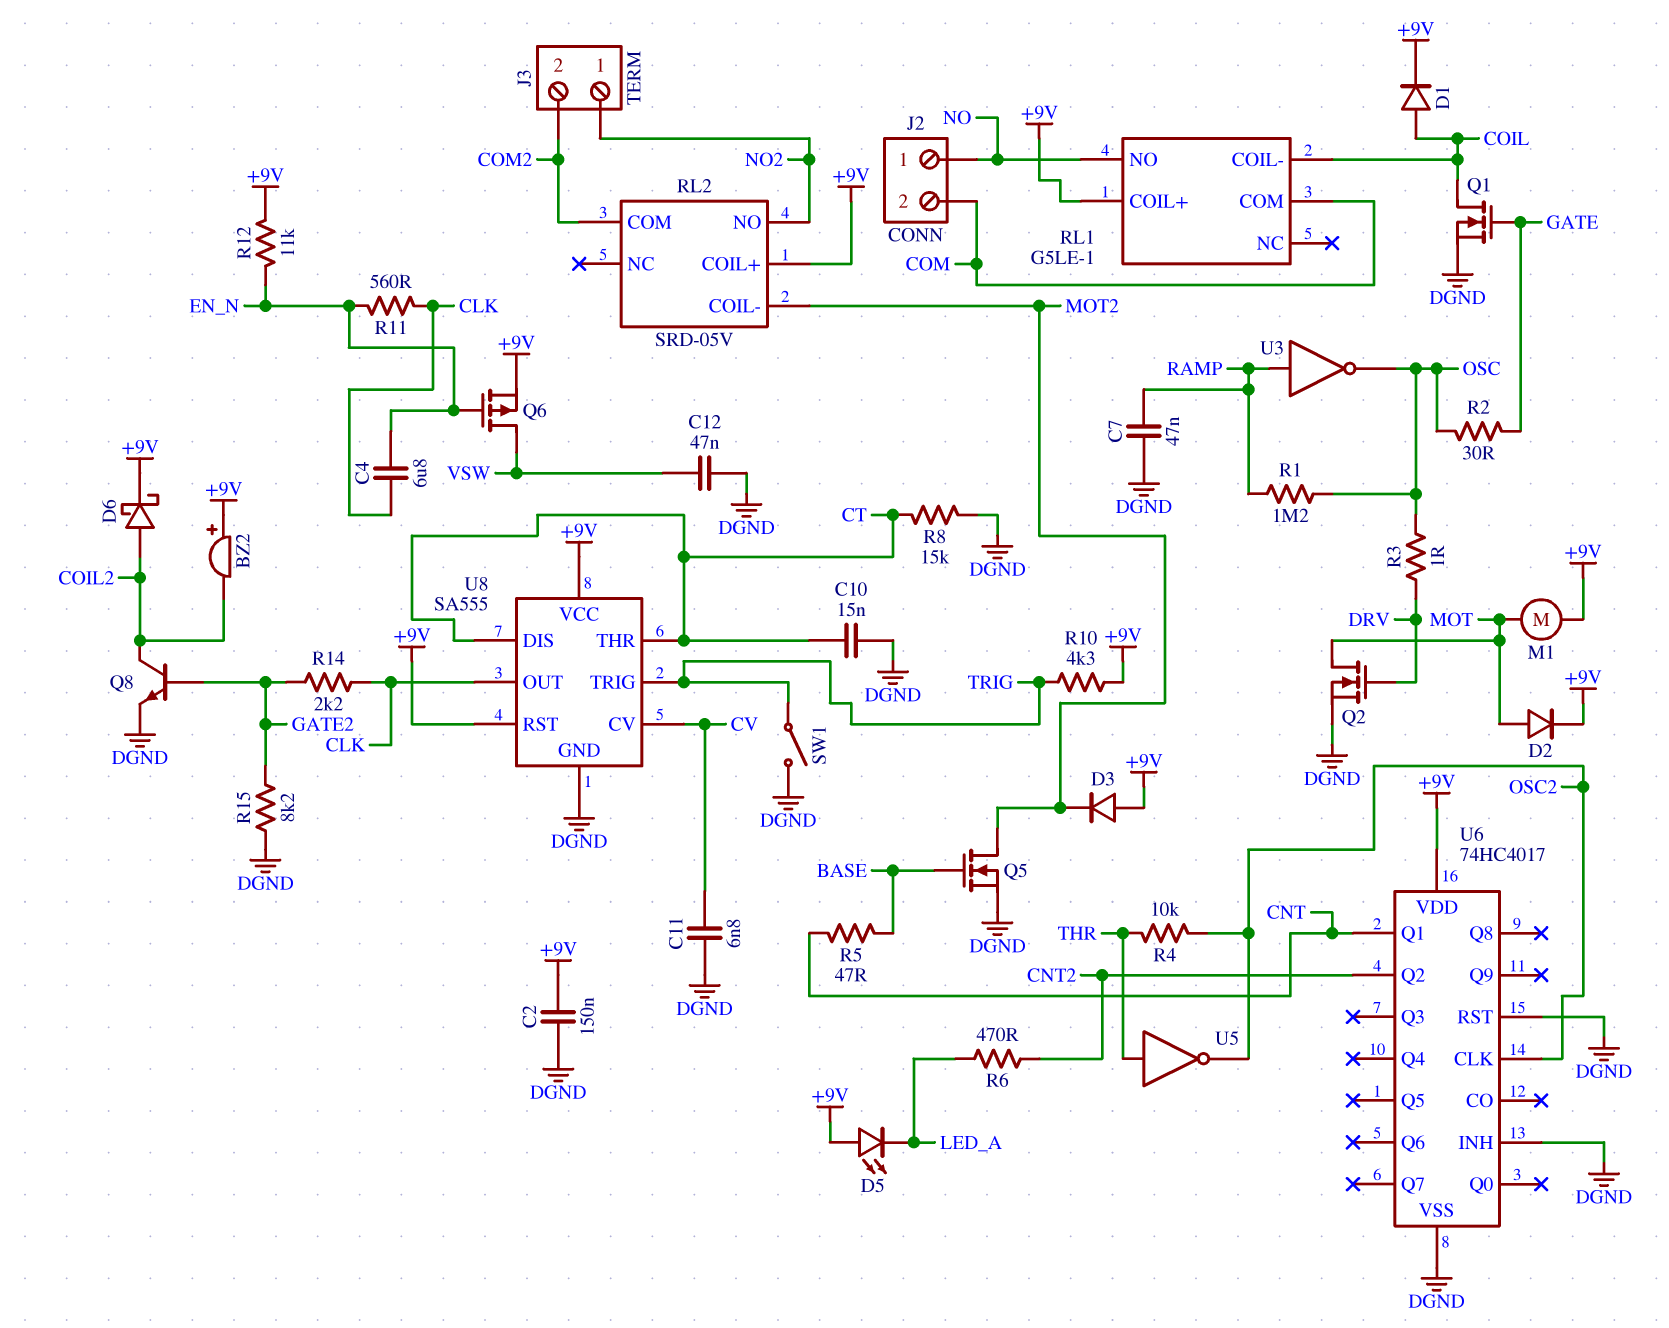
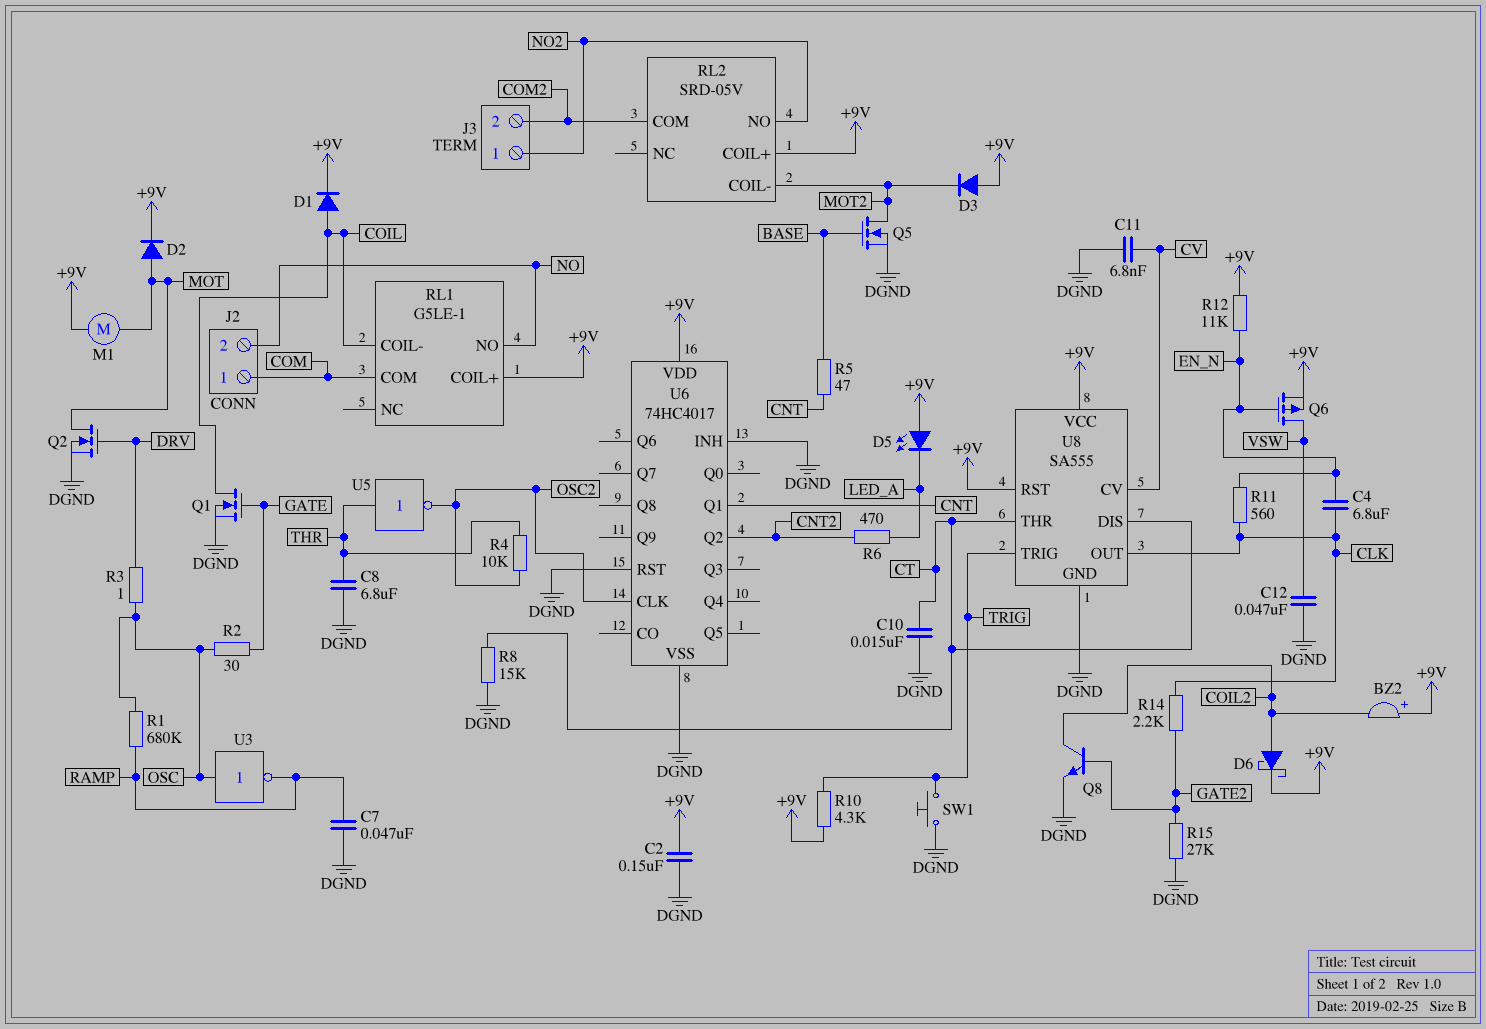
C8: none -> 6.8uF (DGND, THR)
J2 pin 1: NO -> COM
J2 pin 2: COM -> NO
R1: 1.2M (OSC, RAMP) -> 680k (OSC, RAMP)
R15: 8.2k (DGND, GATE2) -> 27k (DGND, GATE2)
SW1: switch (DGND, TRIG) -> button (DGND, TRIG)
U3: NOT (in RAMP, out OSC) -> NOT (in OSC, out RAMP)

